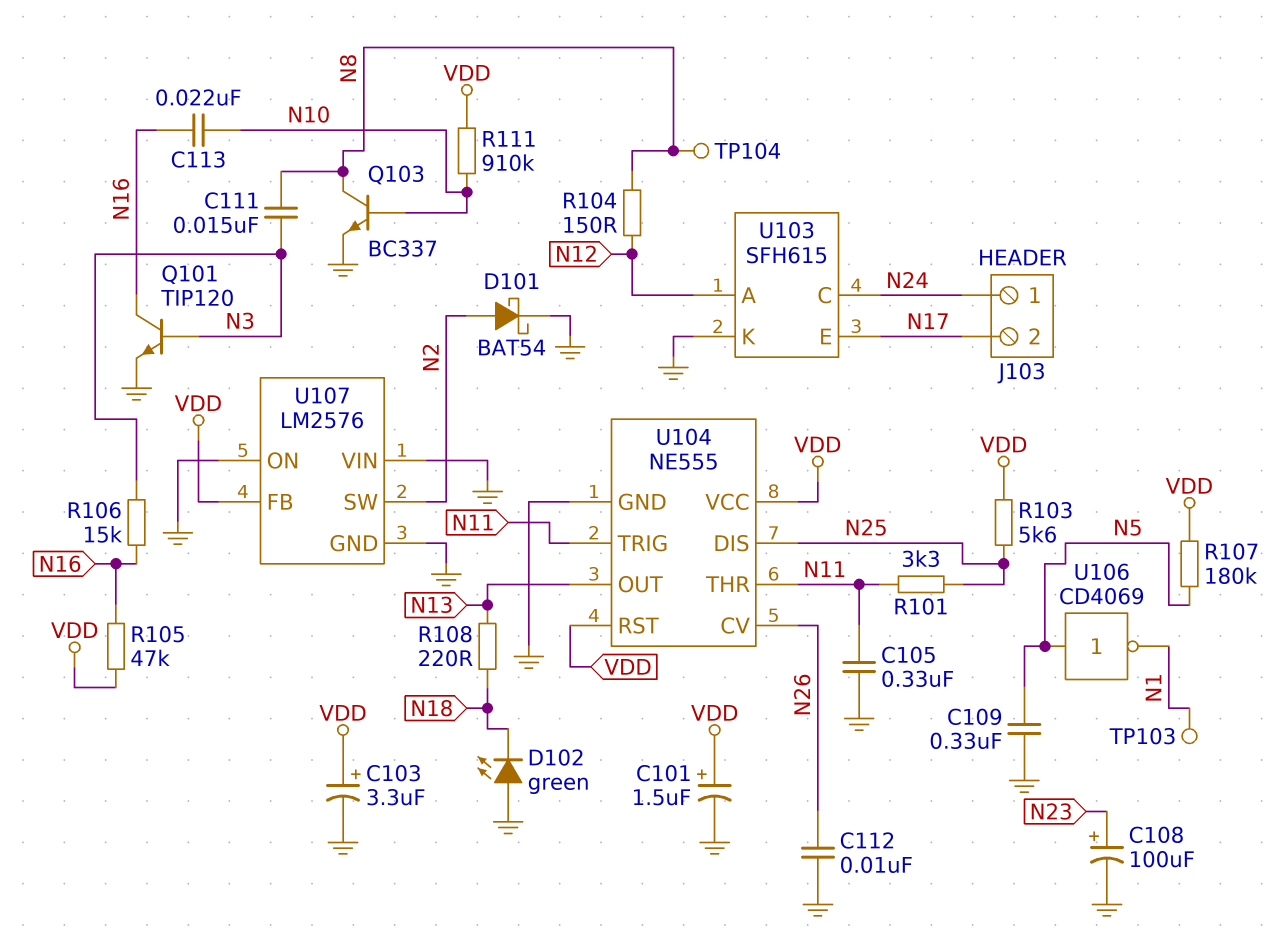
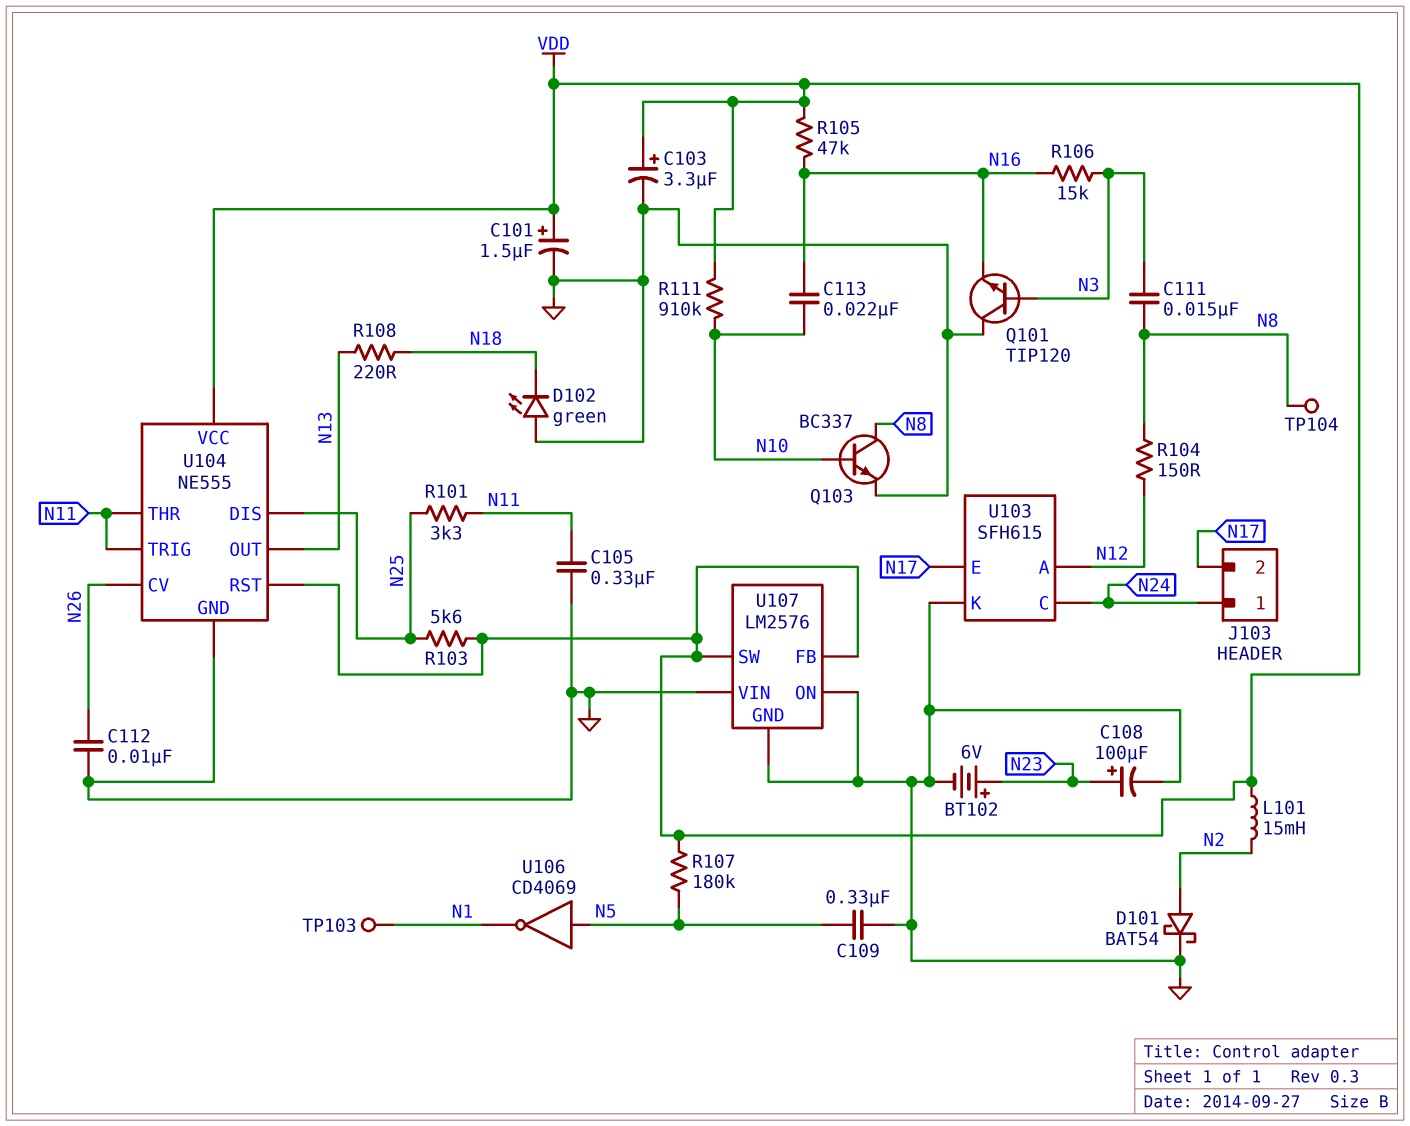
BT102: none -> 6V (plus N23, minus GND)
L101: none -> 15mH (N2, VDD)
Q101: NPN TIP120 (B N3, C N16, E GND) -> NPN TIP120 (B N3, C GND, E N16)
U107 pin SW: N2 -> VDD

